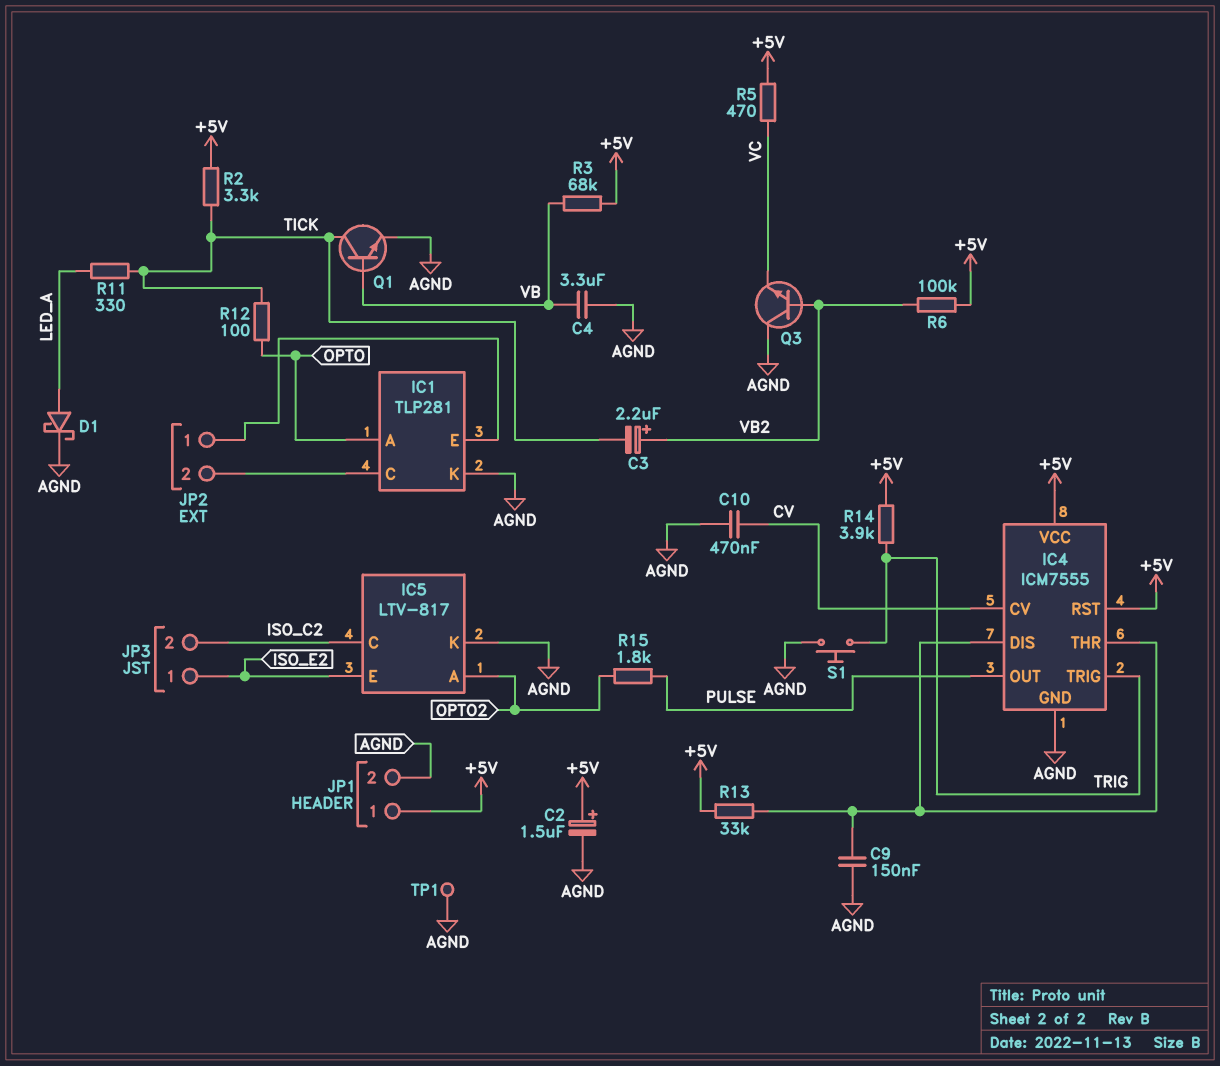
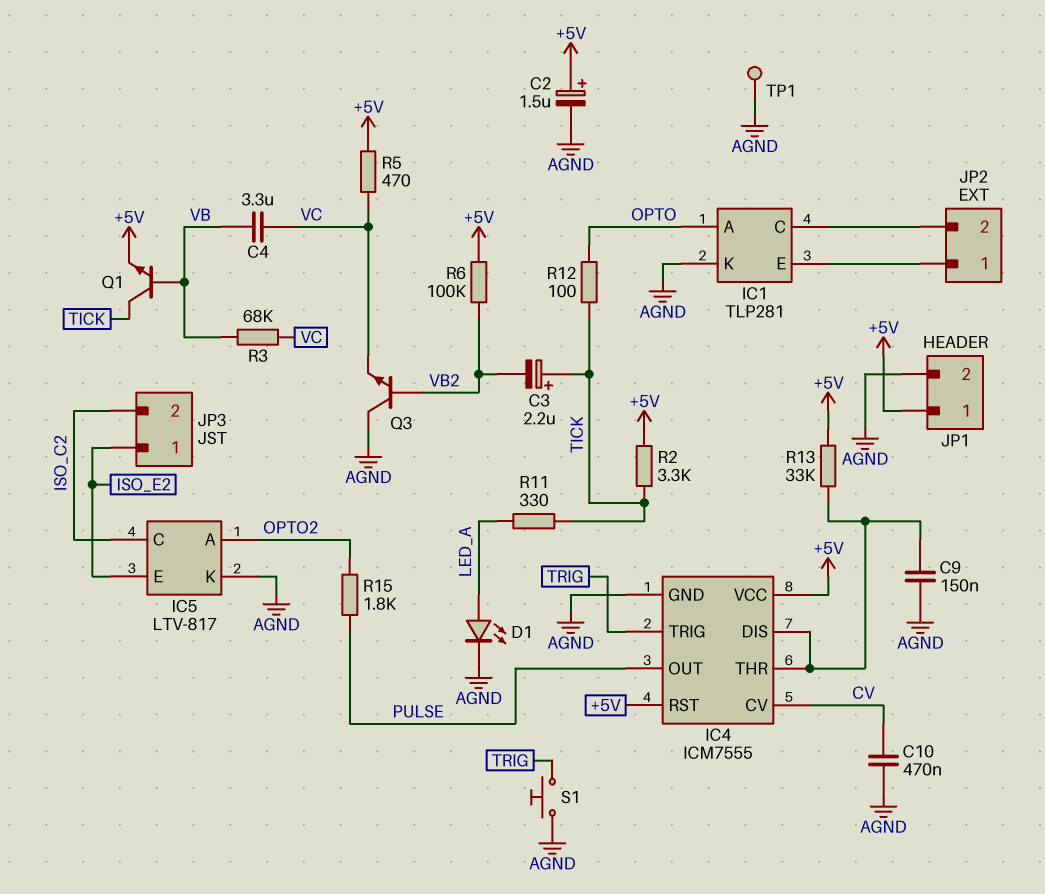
C3: 2.2uF (plus VB2, minus TICK) -> 2.2uF (plus TICK, minus VB2)
C4: 3.3uF (AGND, VB) -> 3.3uF (VB, VC)
D1: schottky (A LED_A, K AGND) -> LED (A LED_A, K AGND)
Q1: NPN (B VB, C TICK, E AGND) -> NPN (B VB, C TICK, E +5V)
R3: 68k (+5V, VB) -> 68k (VB, VC)
R14: 3.9k (+5V, TRIG) -> none

